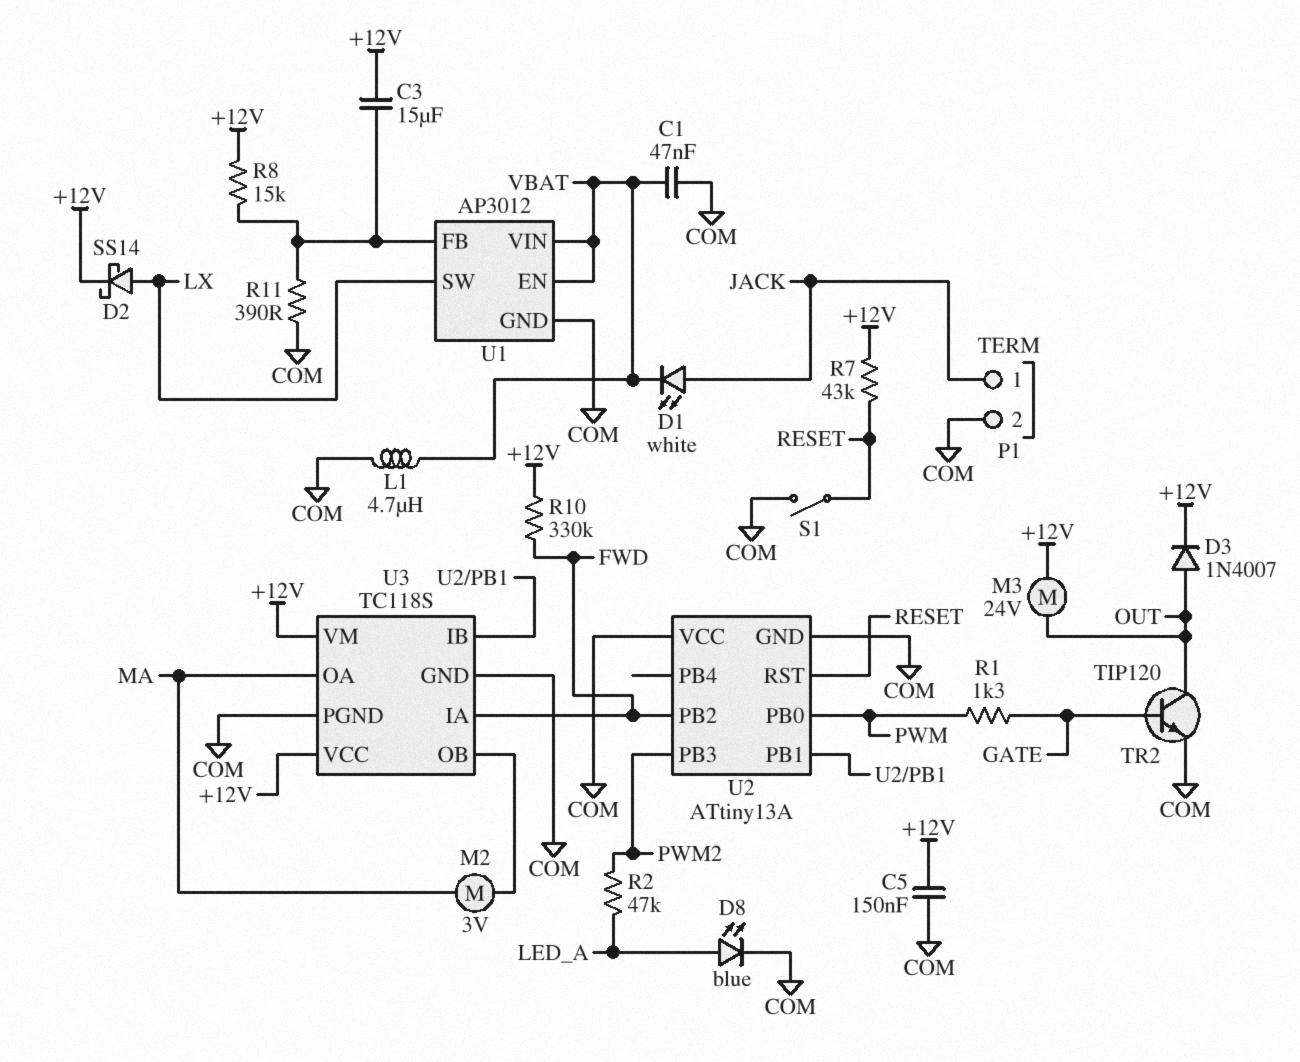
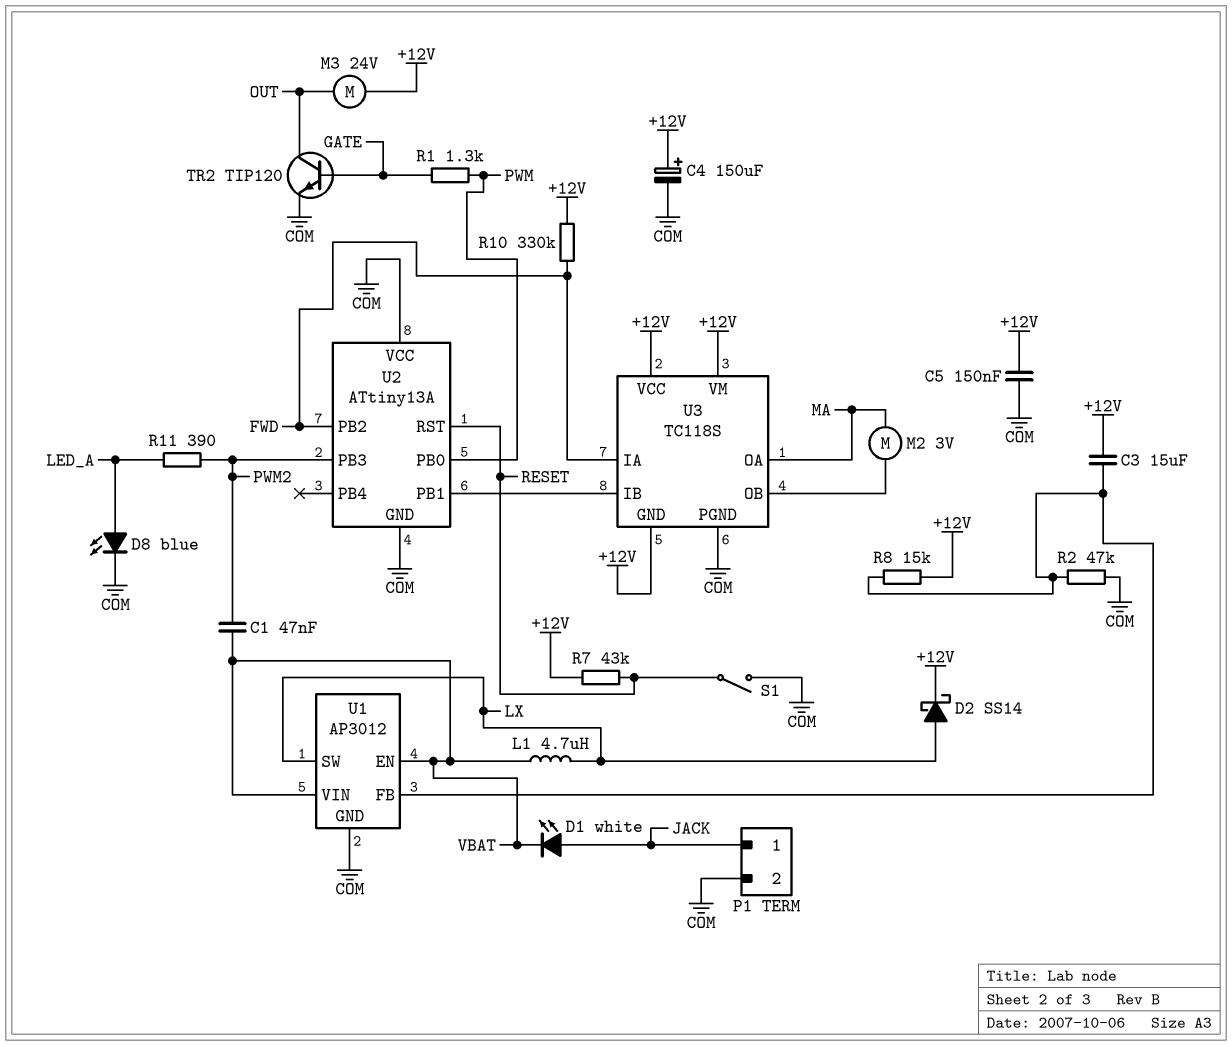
C1: 47nF (COM, VBAT) -> 47nF (PWM2, VBAT)
C4: none -> 150uF (plus +12V, minus COM)
D3: diode 1N4007 (A OUT, K +12V) -> none
L1: 4.7uH (COM, VBAT) -> 4.7uH (LX, VBAT)
R2: 47k (LED_A, PWM2) -> 47k (COM, U1/FB)
R11: 390 (COM, U1/FB) -> 390 (LED_A, PWM2)
U3 pin GND: COM -> +12V

